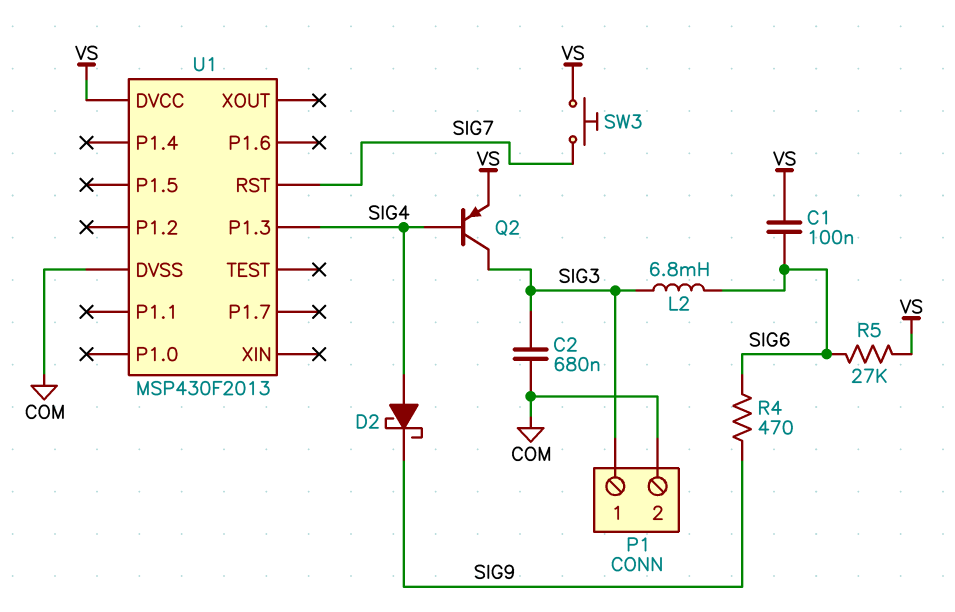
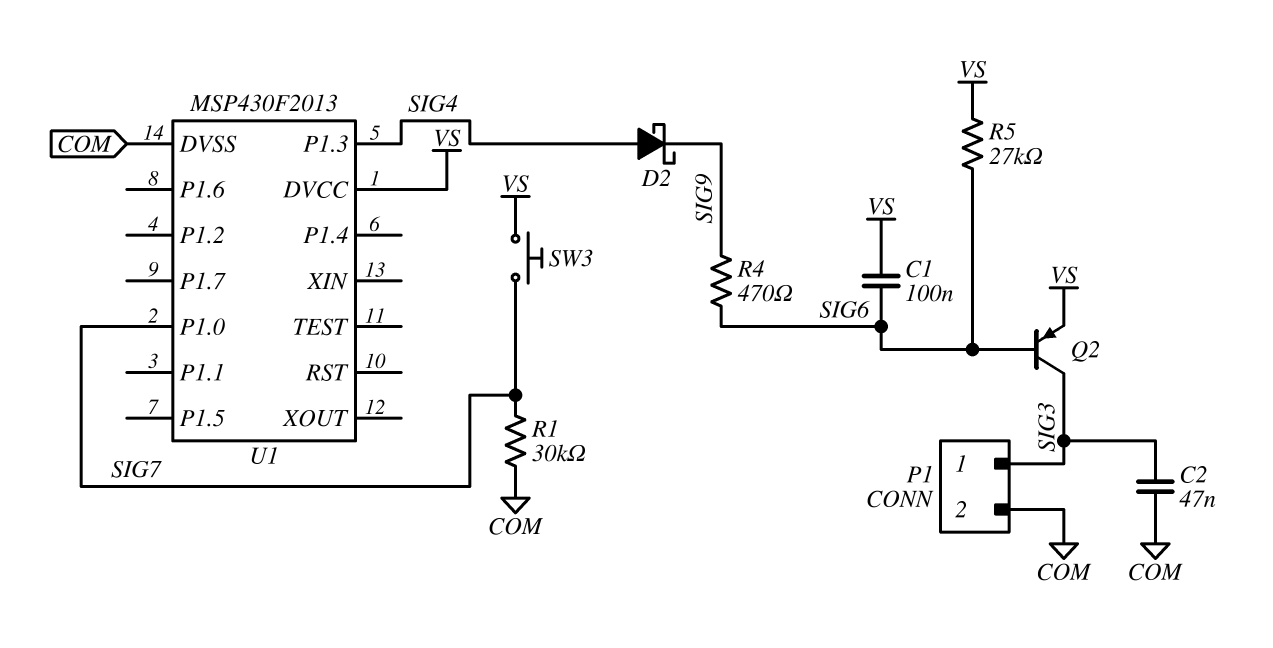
C2: 680nF (COM, SIG3) -> 47nF (COM, SIG3)
L2: 6.8mH (SIG3, SIG6) -> none
Q2: PNP (B SIG4, C SIG3, E VS) -> PNP (B SIG6, C SIG3, E VS)
R1: none -> 30k (COM, SIG7)
U1 pin P1.0: none -> SIG7
U1 pin RST: SIG7 -> none

